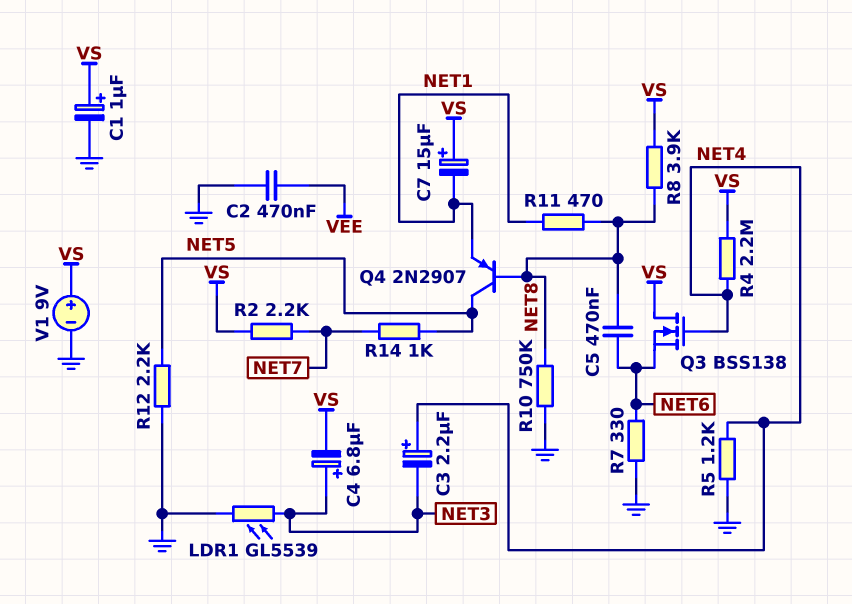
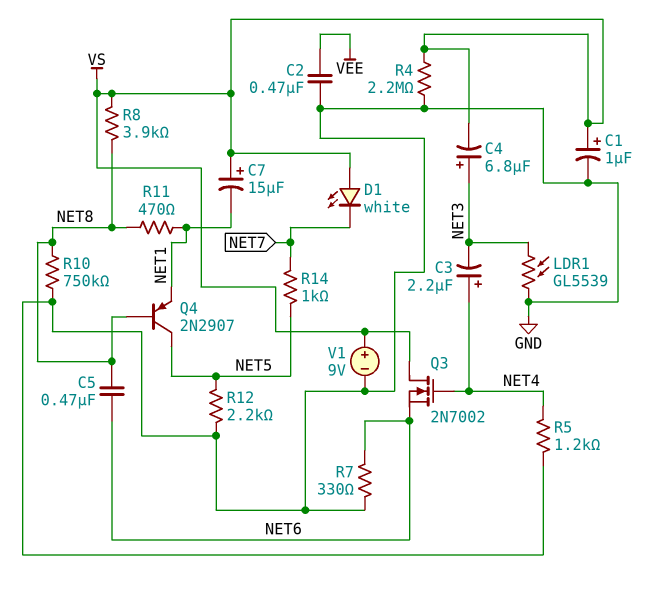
D1: none -> LED white (A VS, K NET7)
Q3: NMOS BSS138 (G NET4, D VS, S NET6) -> NMOS 2N7002 (G NET4, D VS, S NET6)
R2: 2.2k (NET7, VS) -> none
R4: 2.2M (NET4, VS) -> 2.2M (GND, VS)

